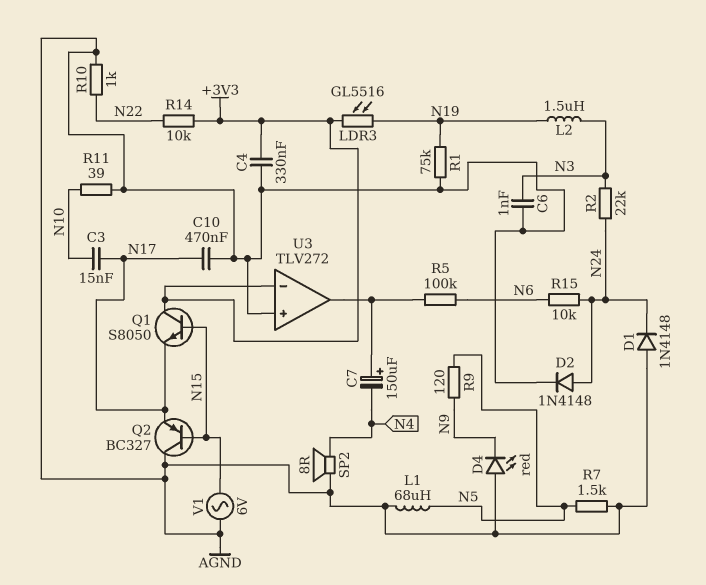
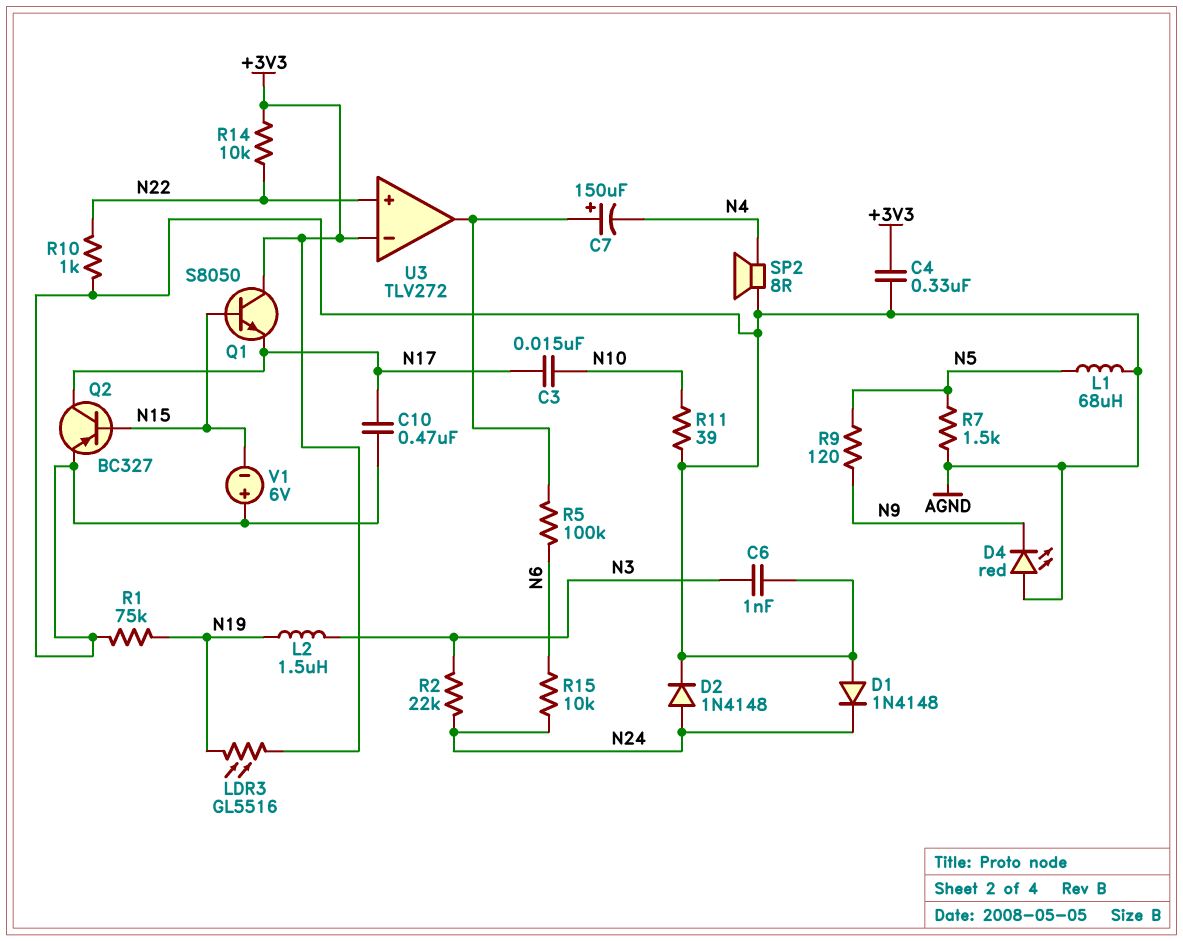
Q2: PNP BC327 (B N15, C AGND, E N17) -> PNP BC327 (B N15, C N17, E AGND)
U3 pin in+: AGND -> N22
V1: AC 6V (AGND, N15) -> 6V (plus AGND, minus N15)

